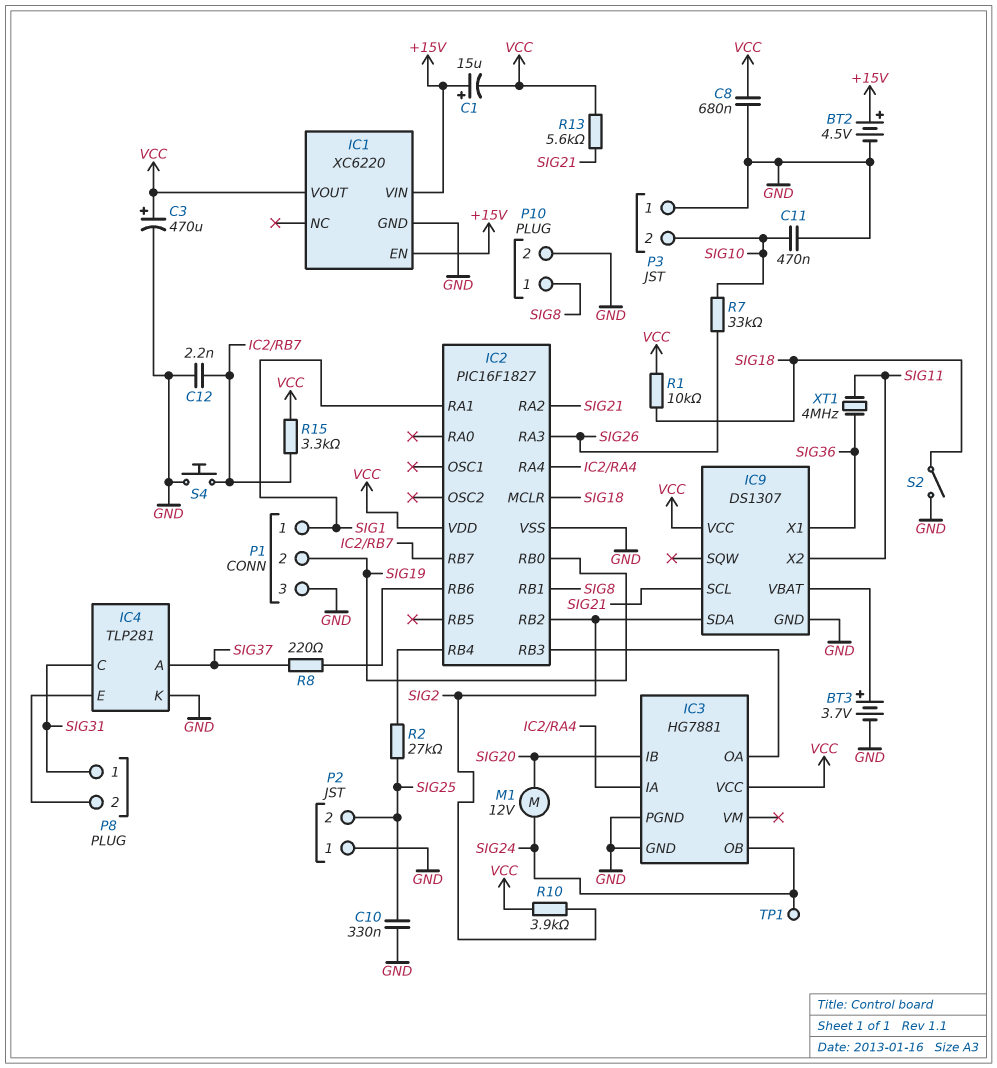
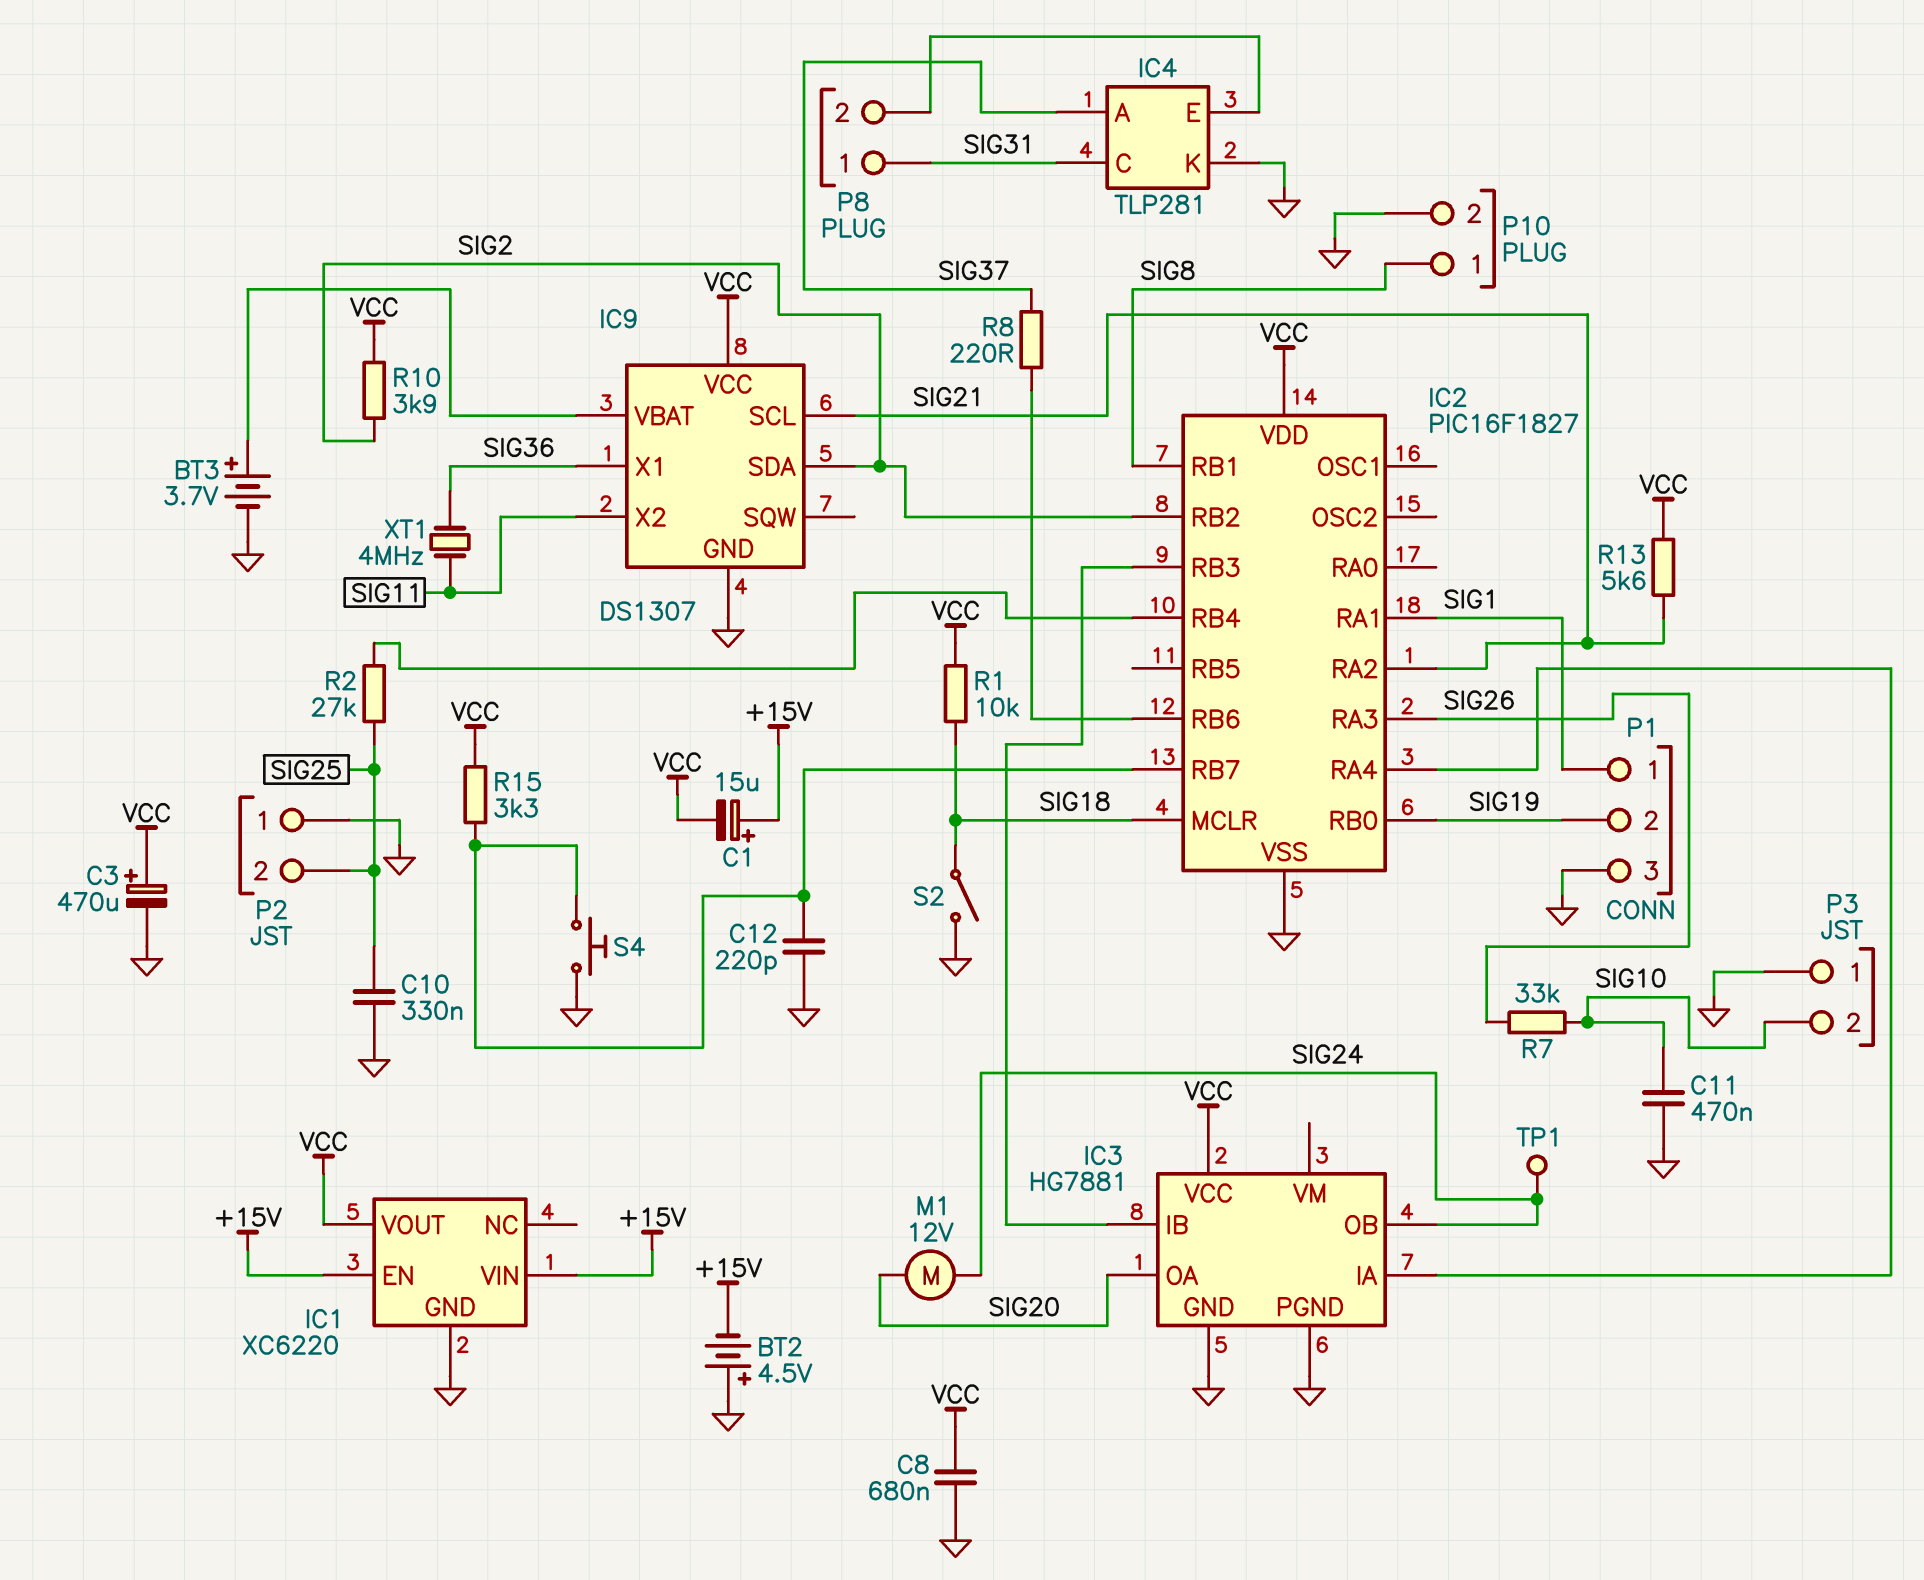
BT2: 4.5V (plus +15V, minus GND) -> 4.5V (plus GND, minus +15V)
C12: 2.2nF (GND, IC2/RB7) -> 220pF (GND, IC2/RB7)
IC3 pin IB: SIG20 -> IC2/RB3
IC3 pin OA: IC2/RB3 -> SIG20

